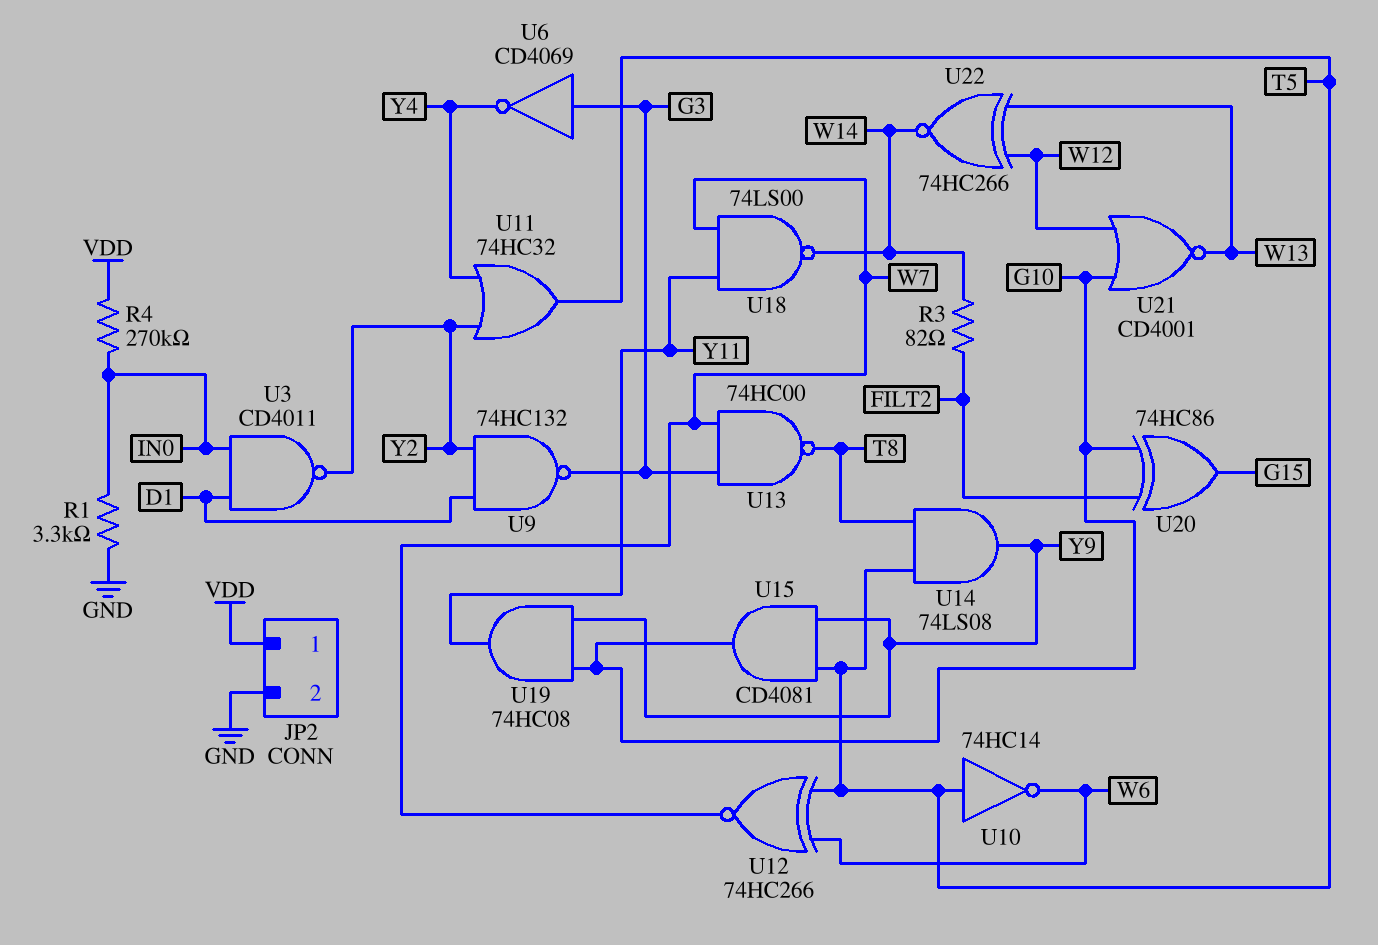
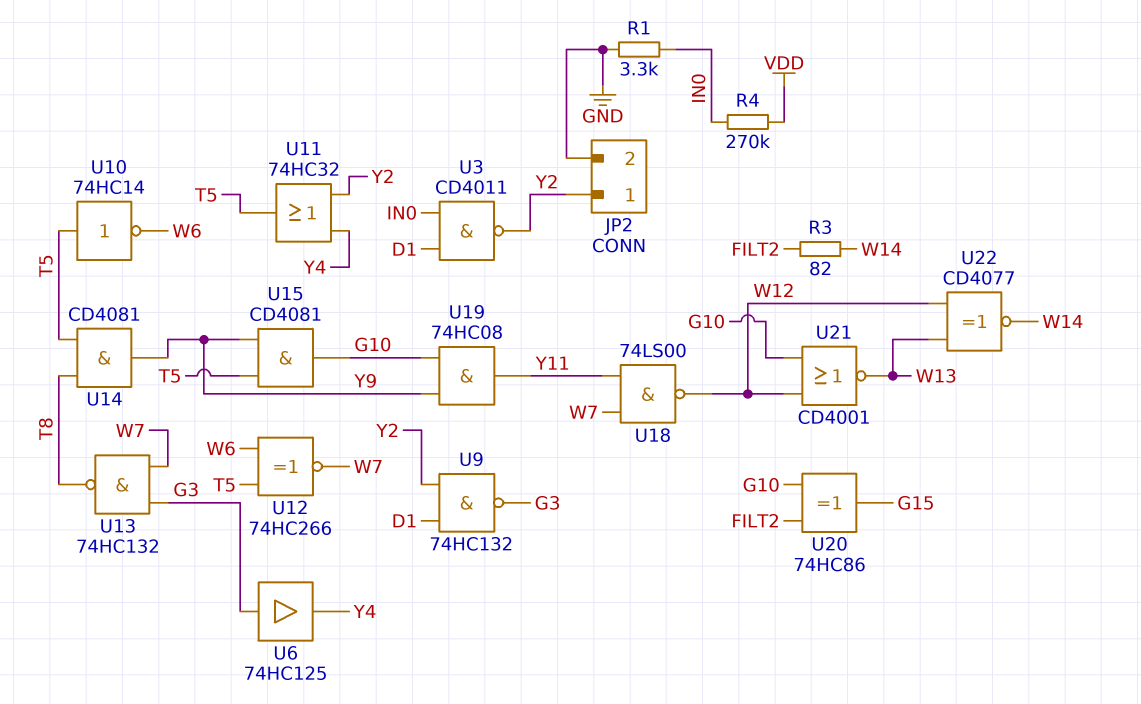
JP2 pin 1: VDD -> Y2
U6: NOT CD4069 (in G3, out Y4) -> buffer 74HC125 (in G3, out Y4)
U13: NAND 74HC00 (in G3, in W7, out T8) -> NAND 74HC132 (in G3, in W7, out T8)
U14: AND 74LS08 (in T5, in T8, out Y9) -> AND CD4081 (in T5, in T8, out Y9)
U18: NAND 74LS00 (in W7, in Y11, out W14) -> NAND 74LS00 (in W7, in Y11, out W12)
U22: XNOR 74HC266 (in W12, in W13, out W14) -> XNOR CD4077 (in W12, in W13, out W14)

